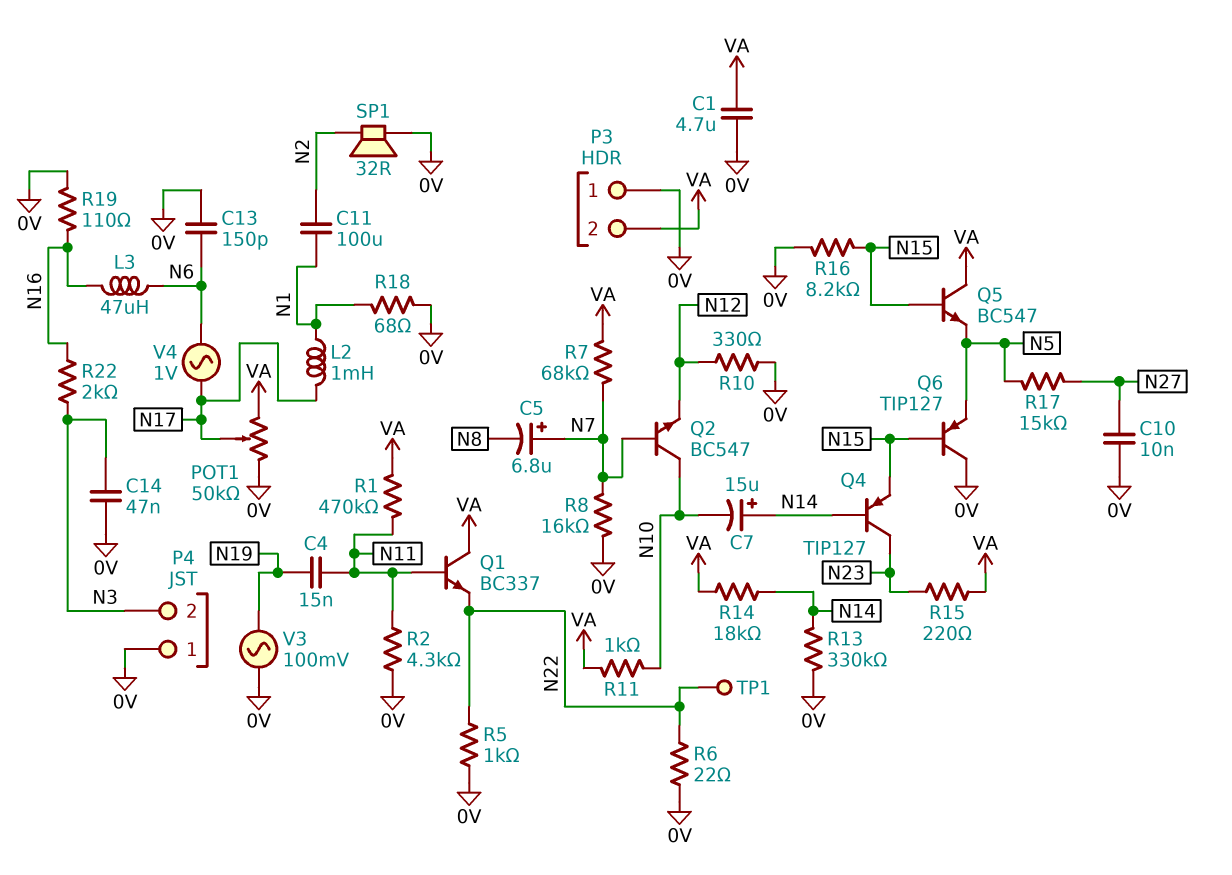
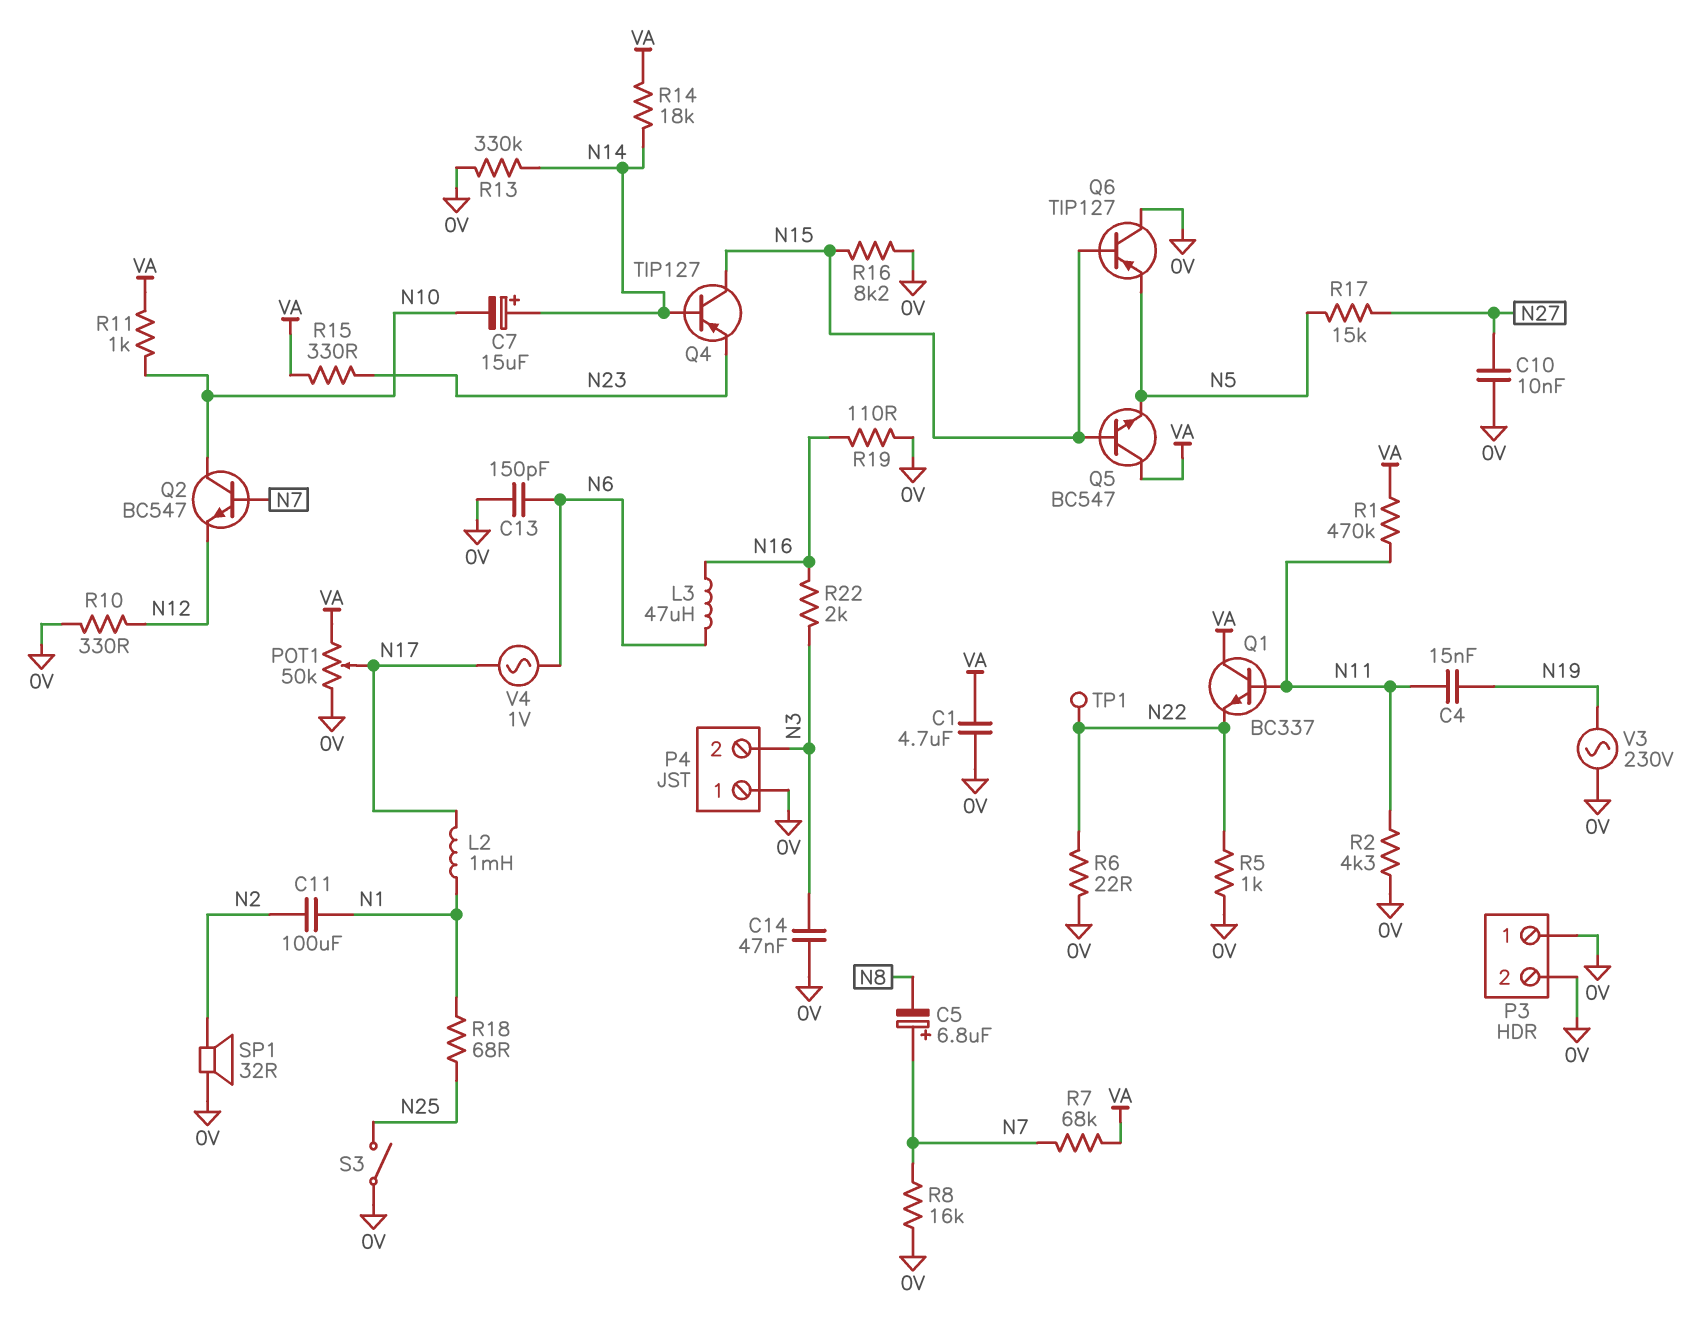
P3 pin 2: VA -> 0V
Q4: PNP TIP127 (B N14, C N23, E N15) -> PNP TIP127 (B N14, C N15, E N23)
R15: 220 (N23, VA) -> 330 (N23, VA)
R18: 68 (0V, N1) -> 68 (N1, N25)
S3: none -> switch (0V, N25)
V3: AC 100mV (0V, N19) -> AC 230V (0V, N19)

